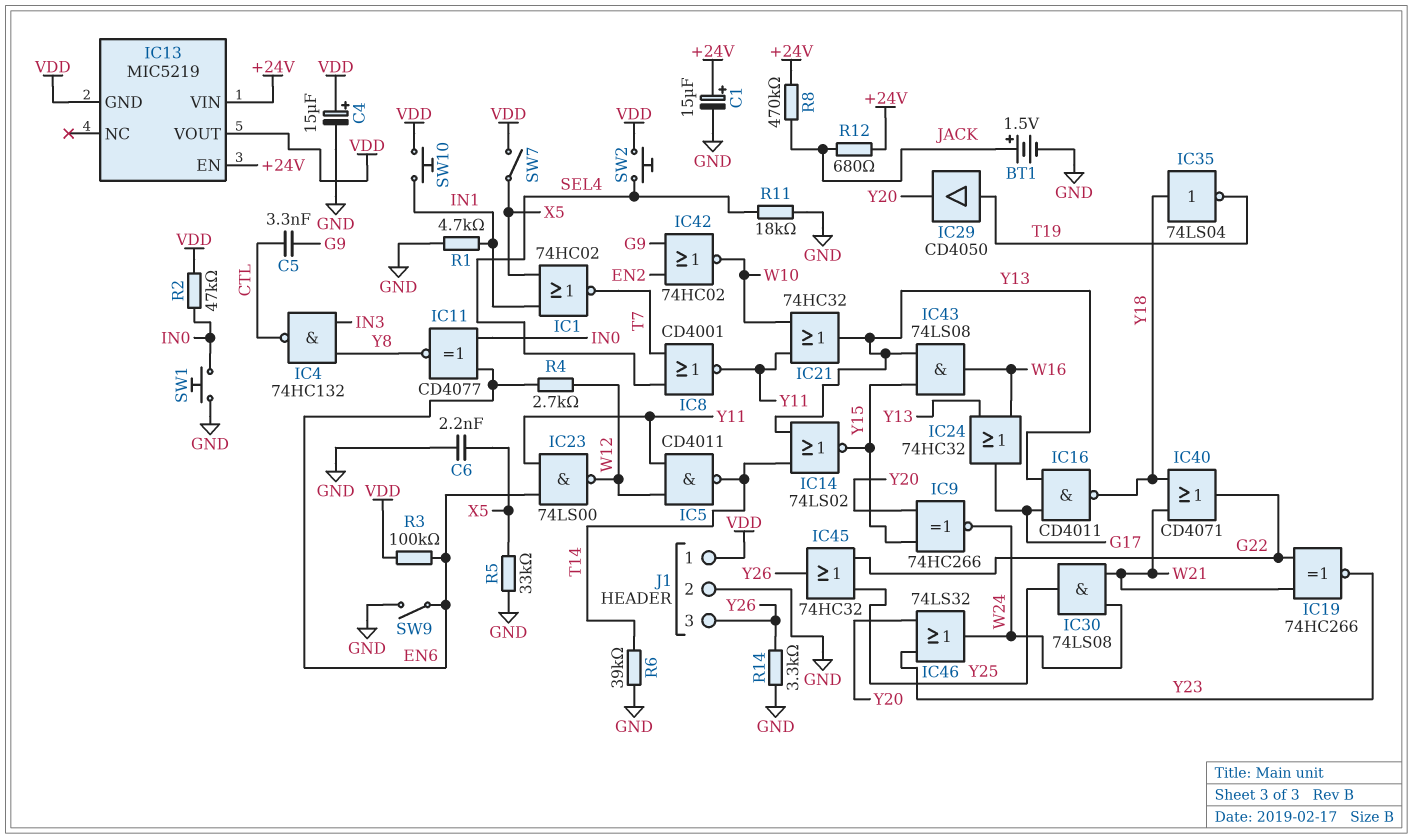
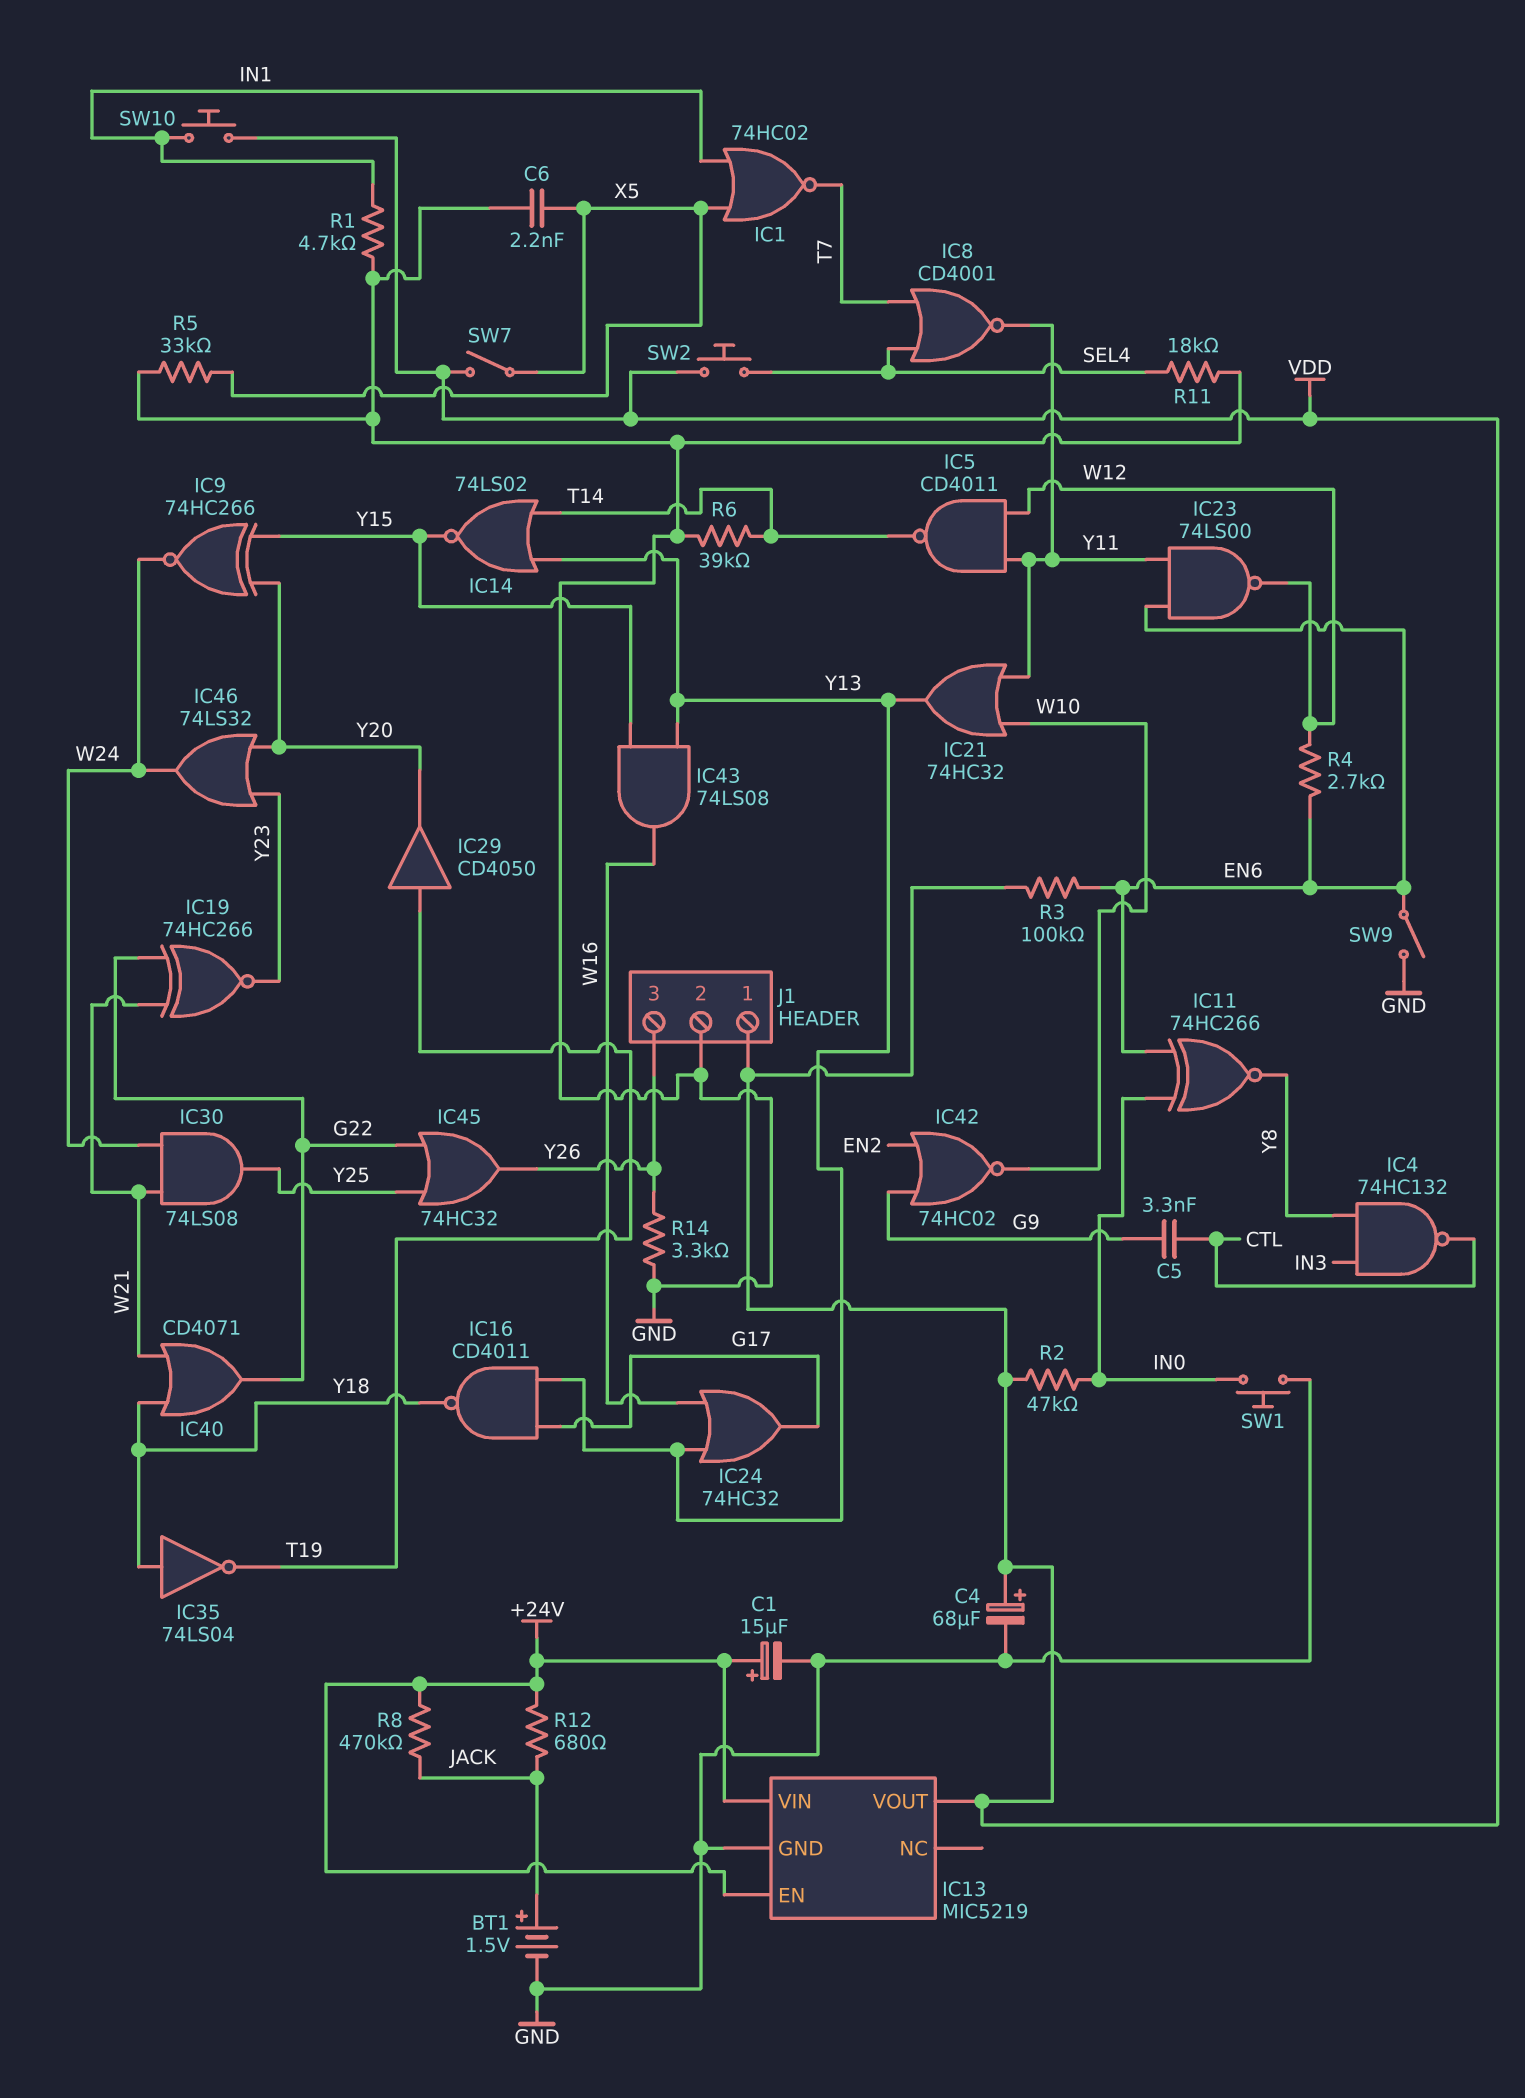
C4: 15uF (plus VDD, minus GND) -> 68uF (plus VDD, minus GND)
IC11: XNOR CD4077 (in EN6, in IN0, out Y8) -> XNOR 74HC266 (in EN6, in IN0, out Y8)
IC13 pin GND: VDD -> GND

